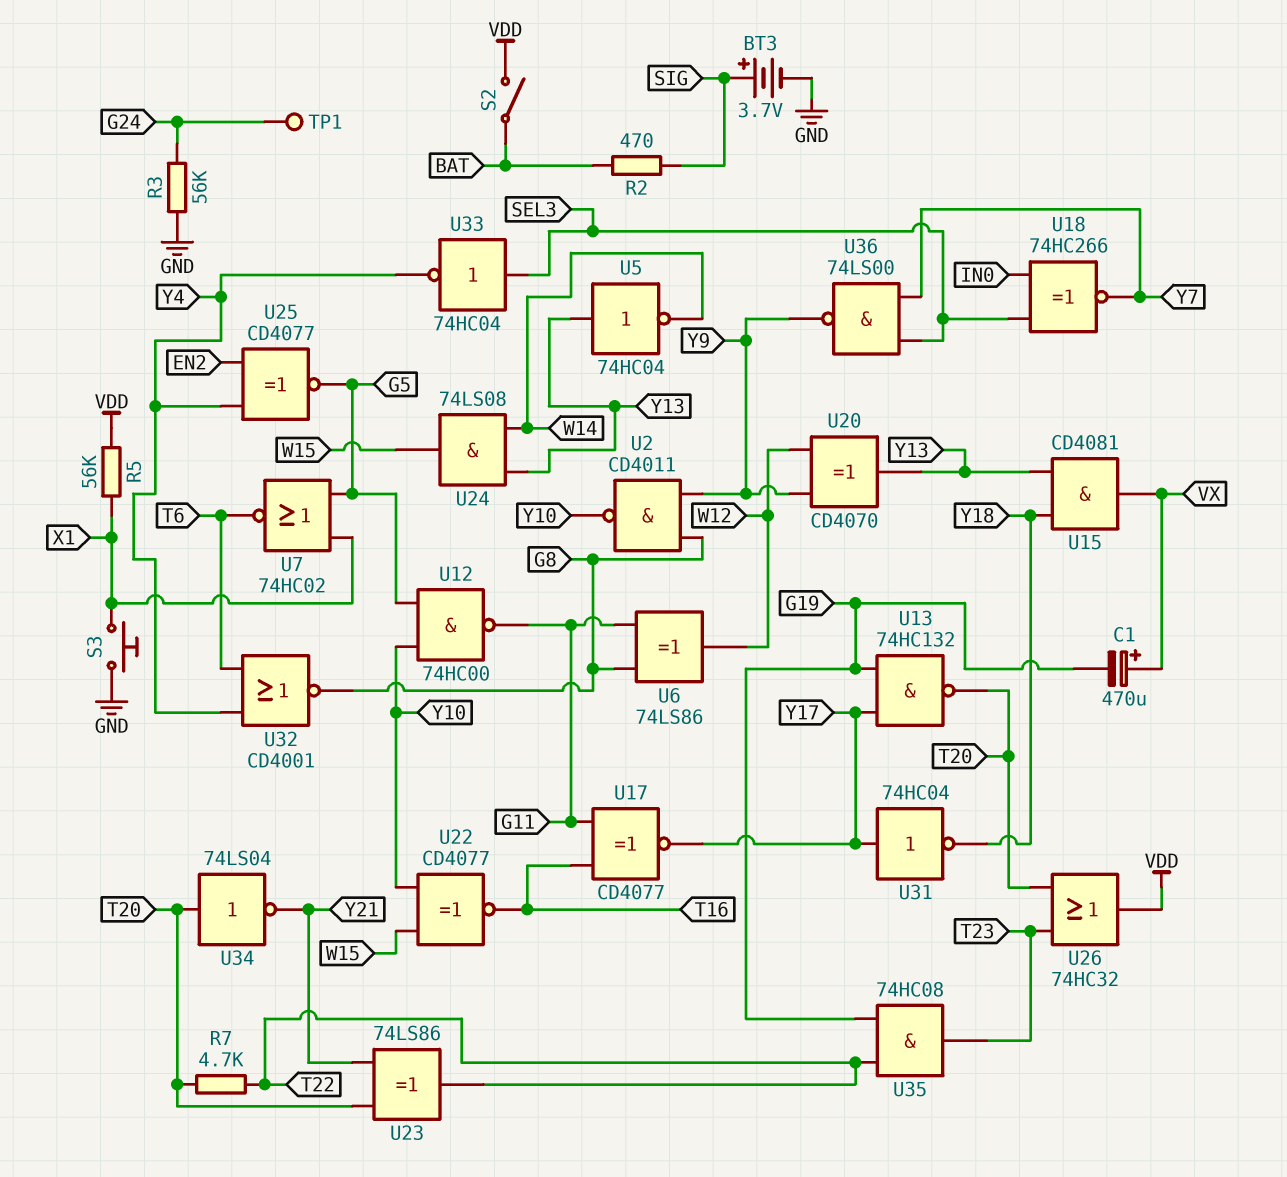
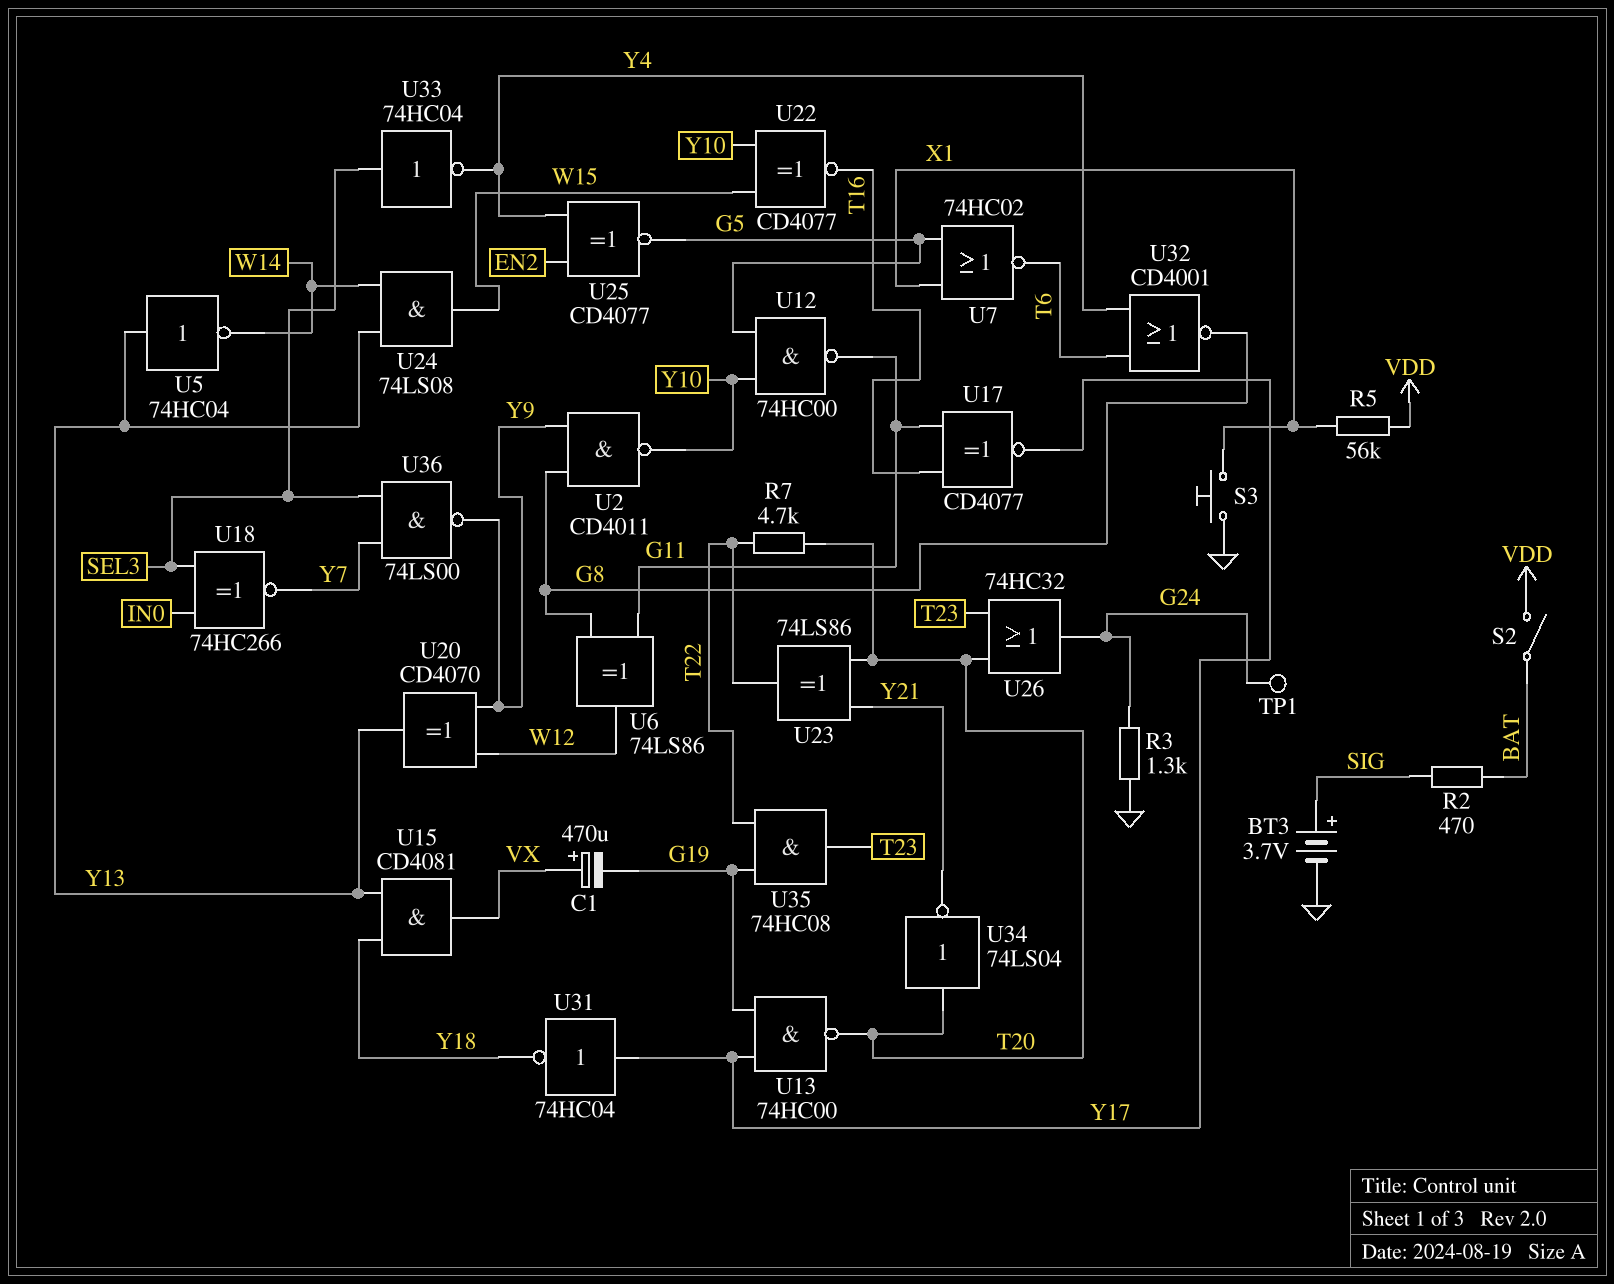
R3: 56k (G24, GND) -> 1.3k (G24, GND)
U13: NAND 74HC132 (in G19, in Y17, out T20) -> NAND 74HC00 (in G19, in Y17, out T20)
U26: OR 74HC32 (in T20, in T23, out VDD) -> OR 74HC32 (in T20, in T23, out G24)

